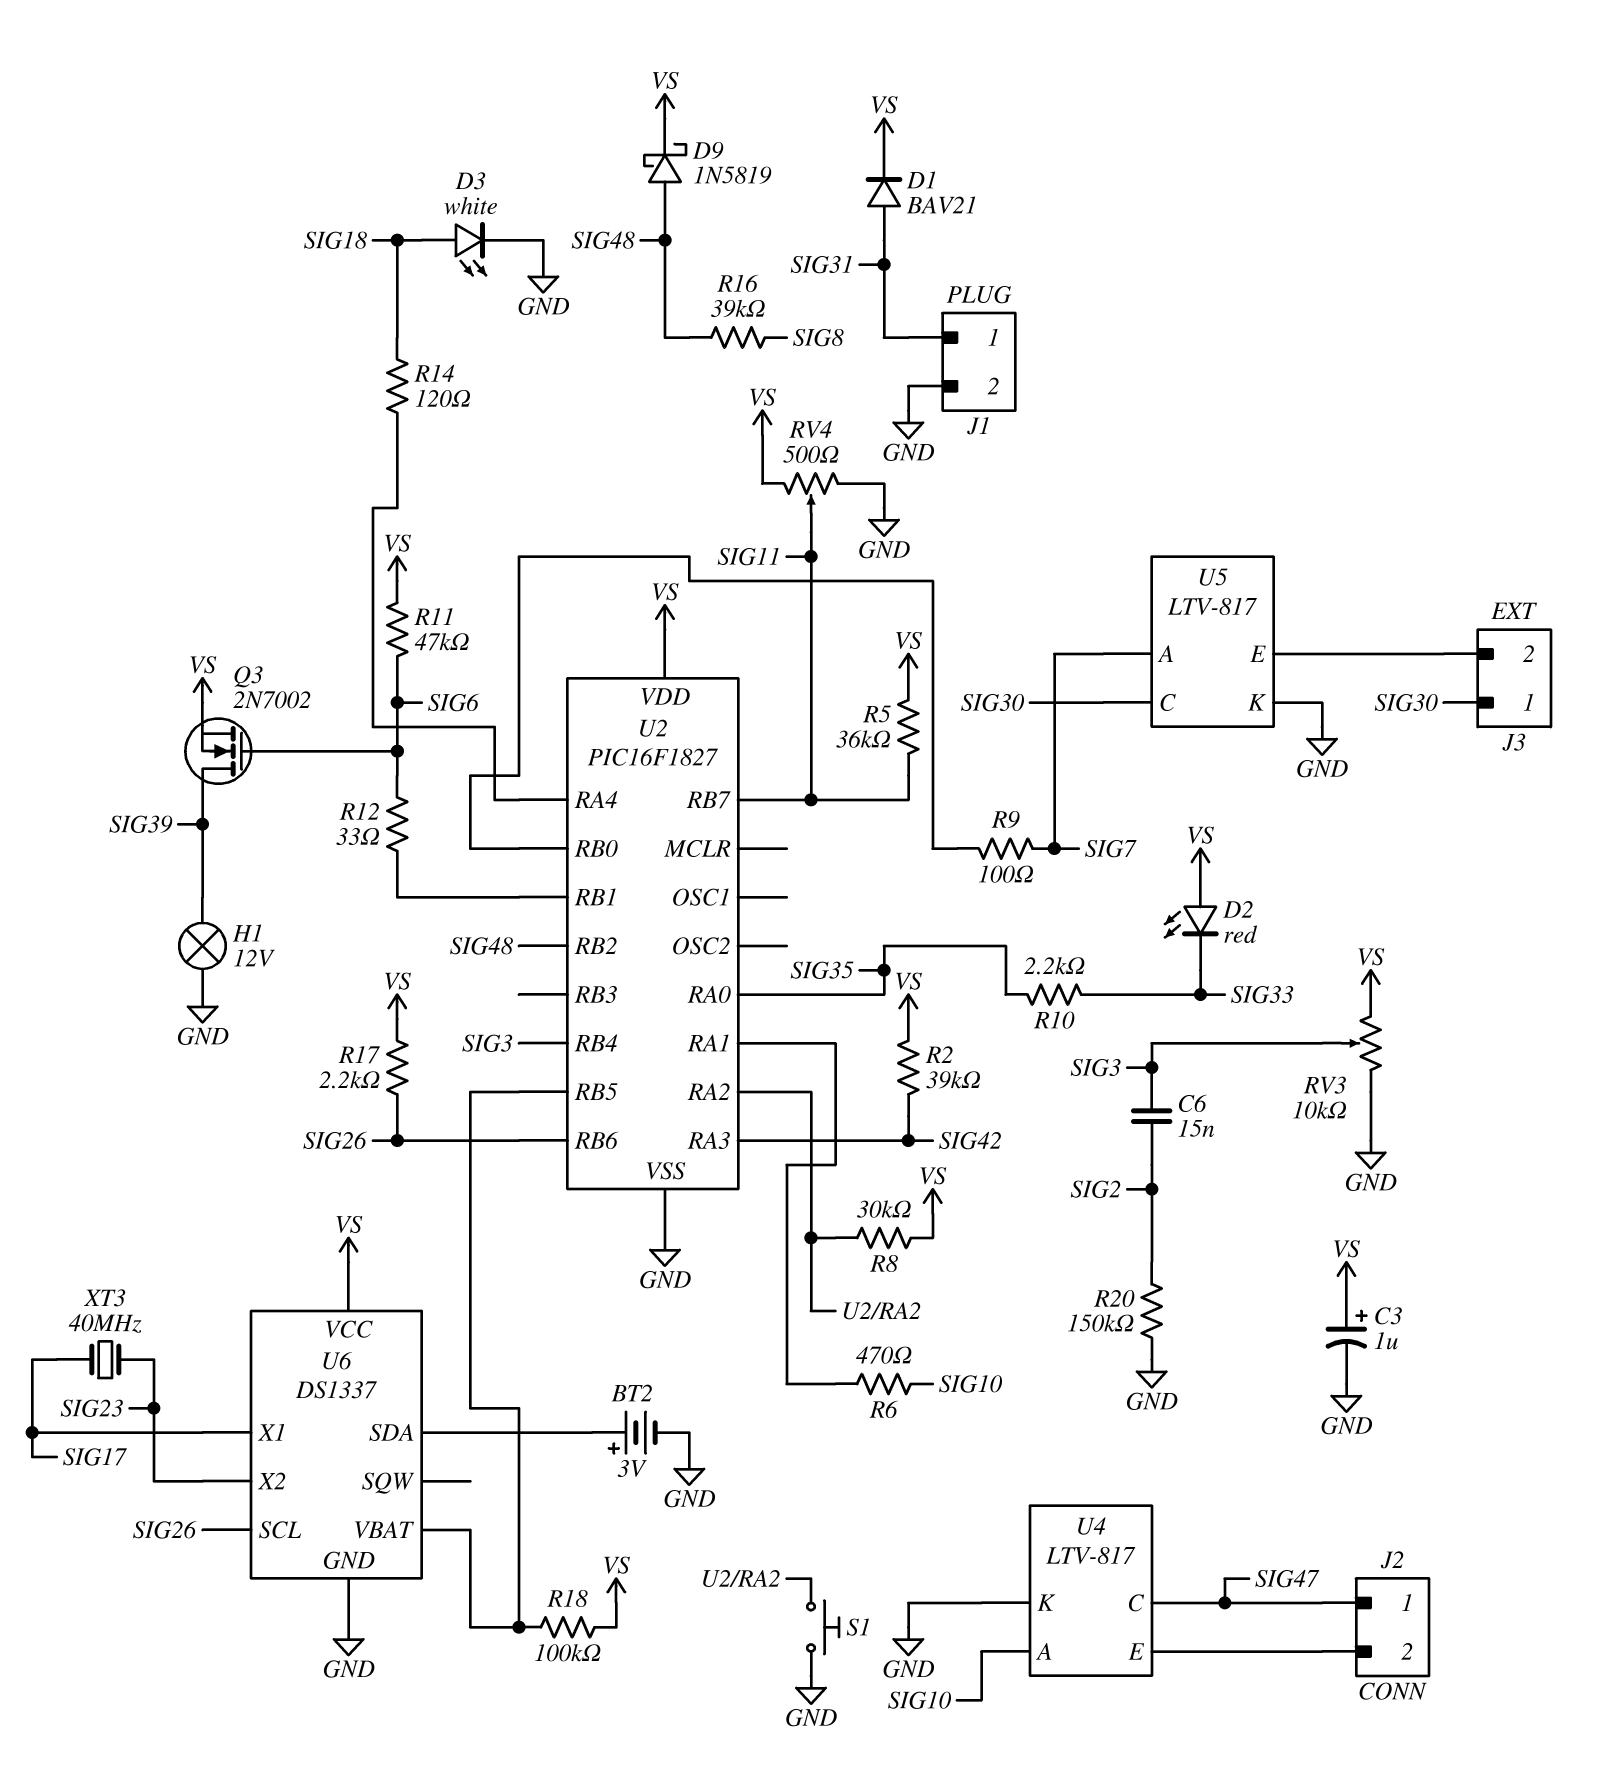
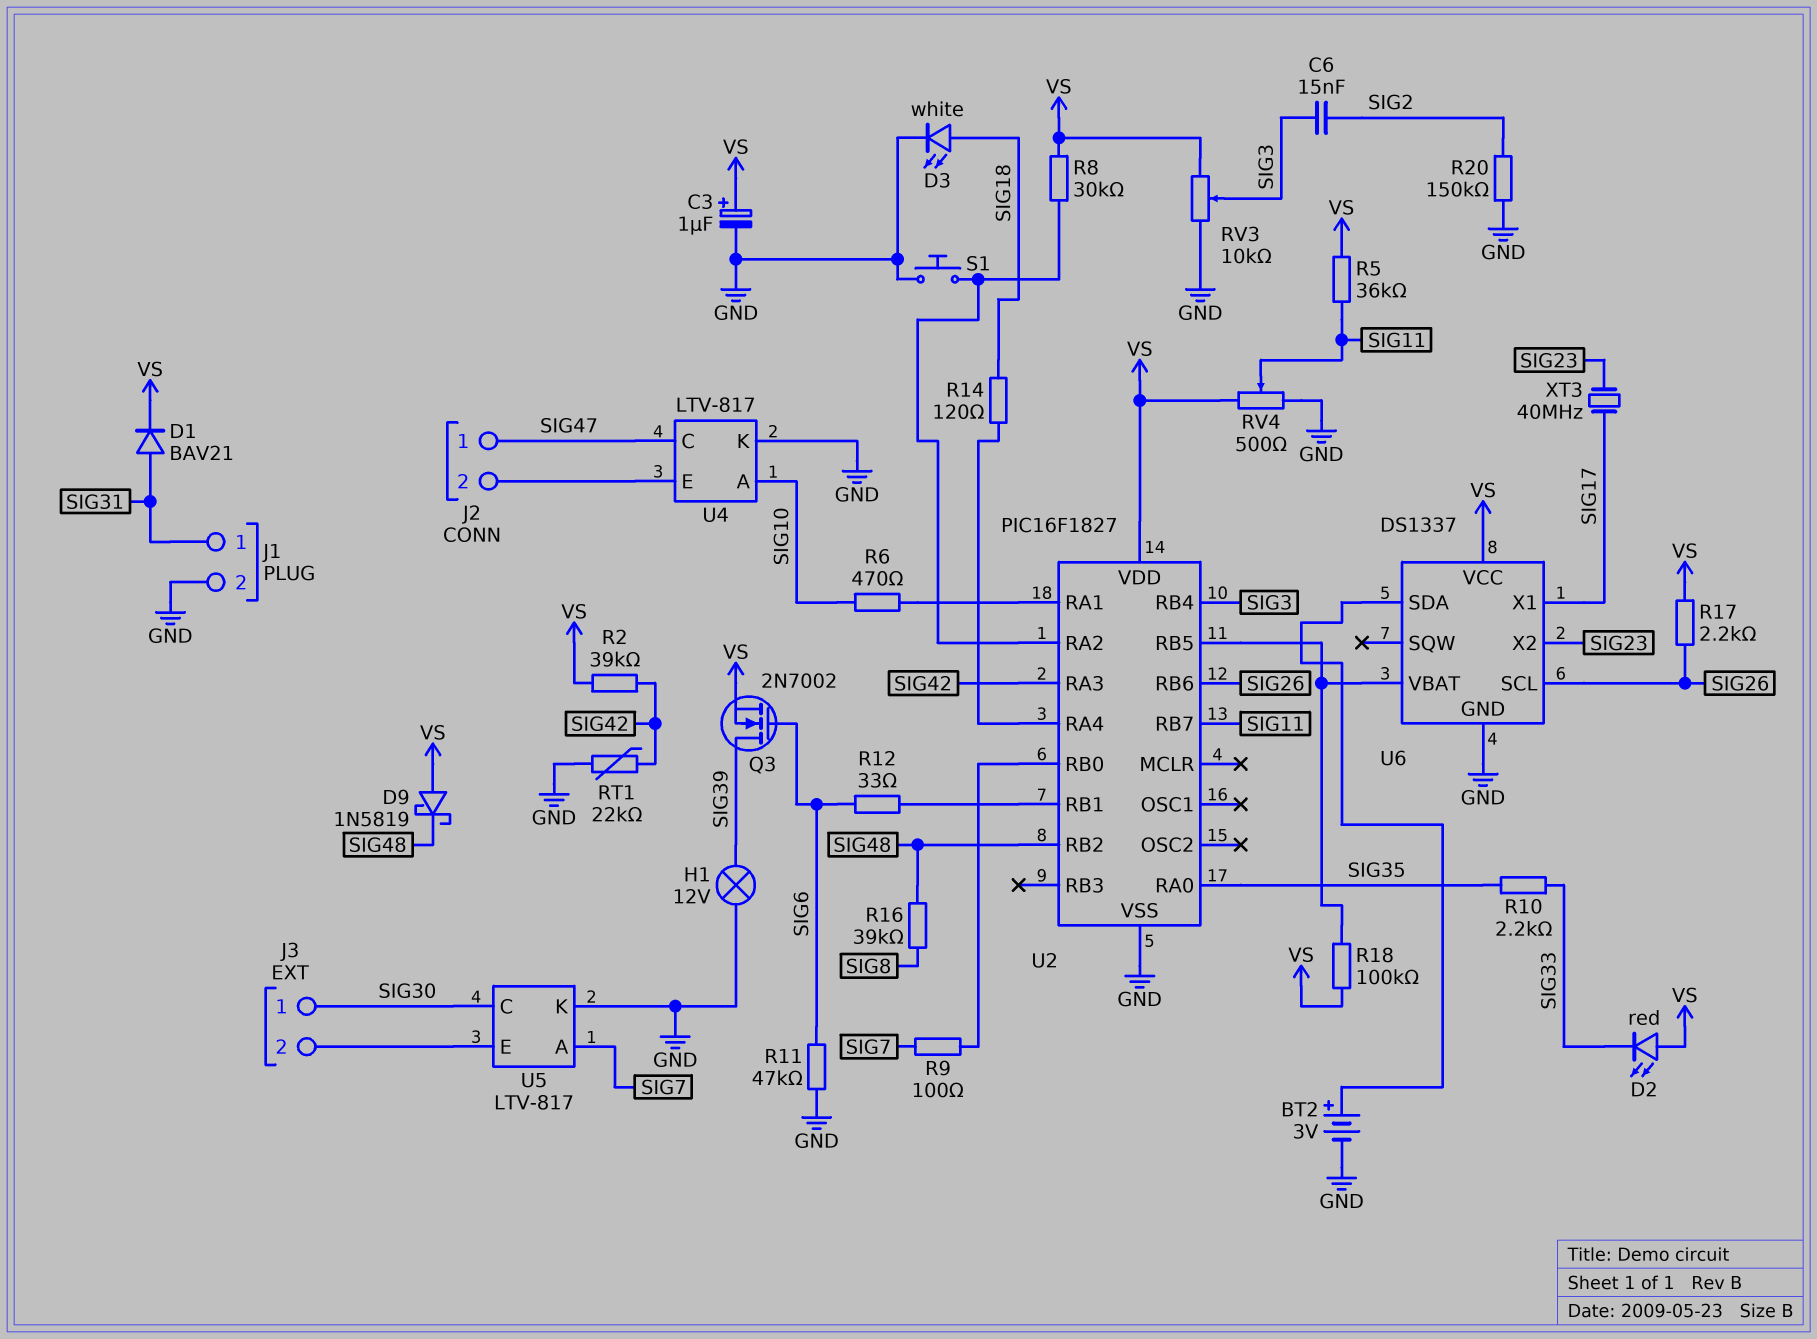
D9: schottky 1N5819 (A SIG48, K VS) -> schottky 1N5819 (A VS, K SIG48)
R11: 47k (SIG6, VS) -> 47k (GND, SIG6)
RT1: none -> 22k (GND, SIG42)

